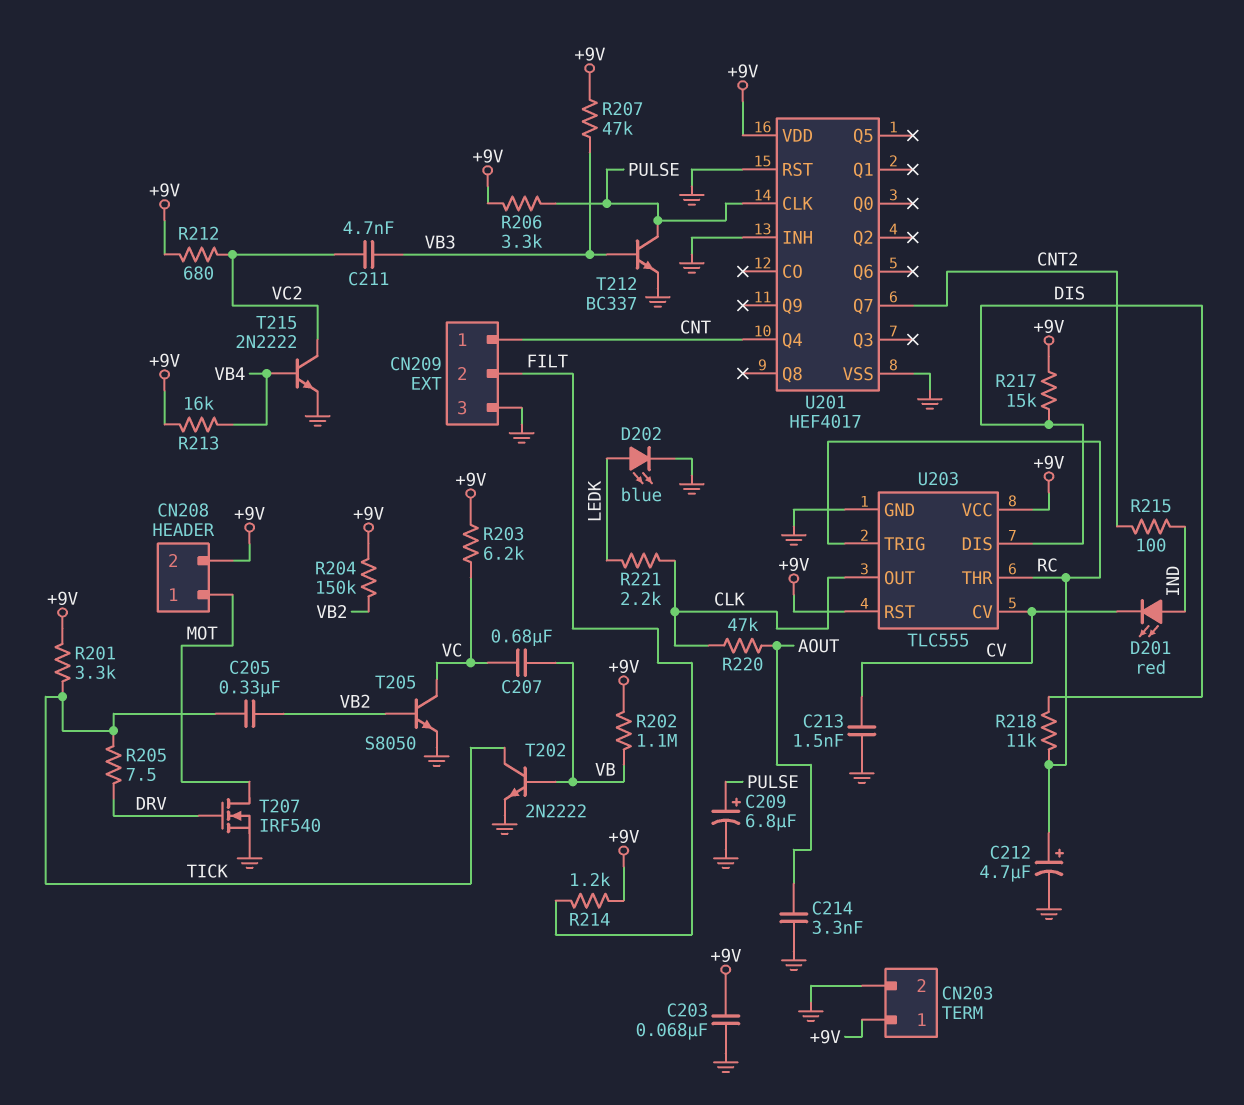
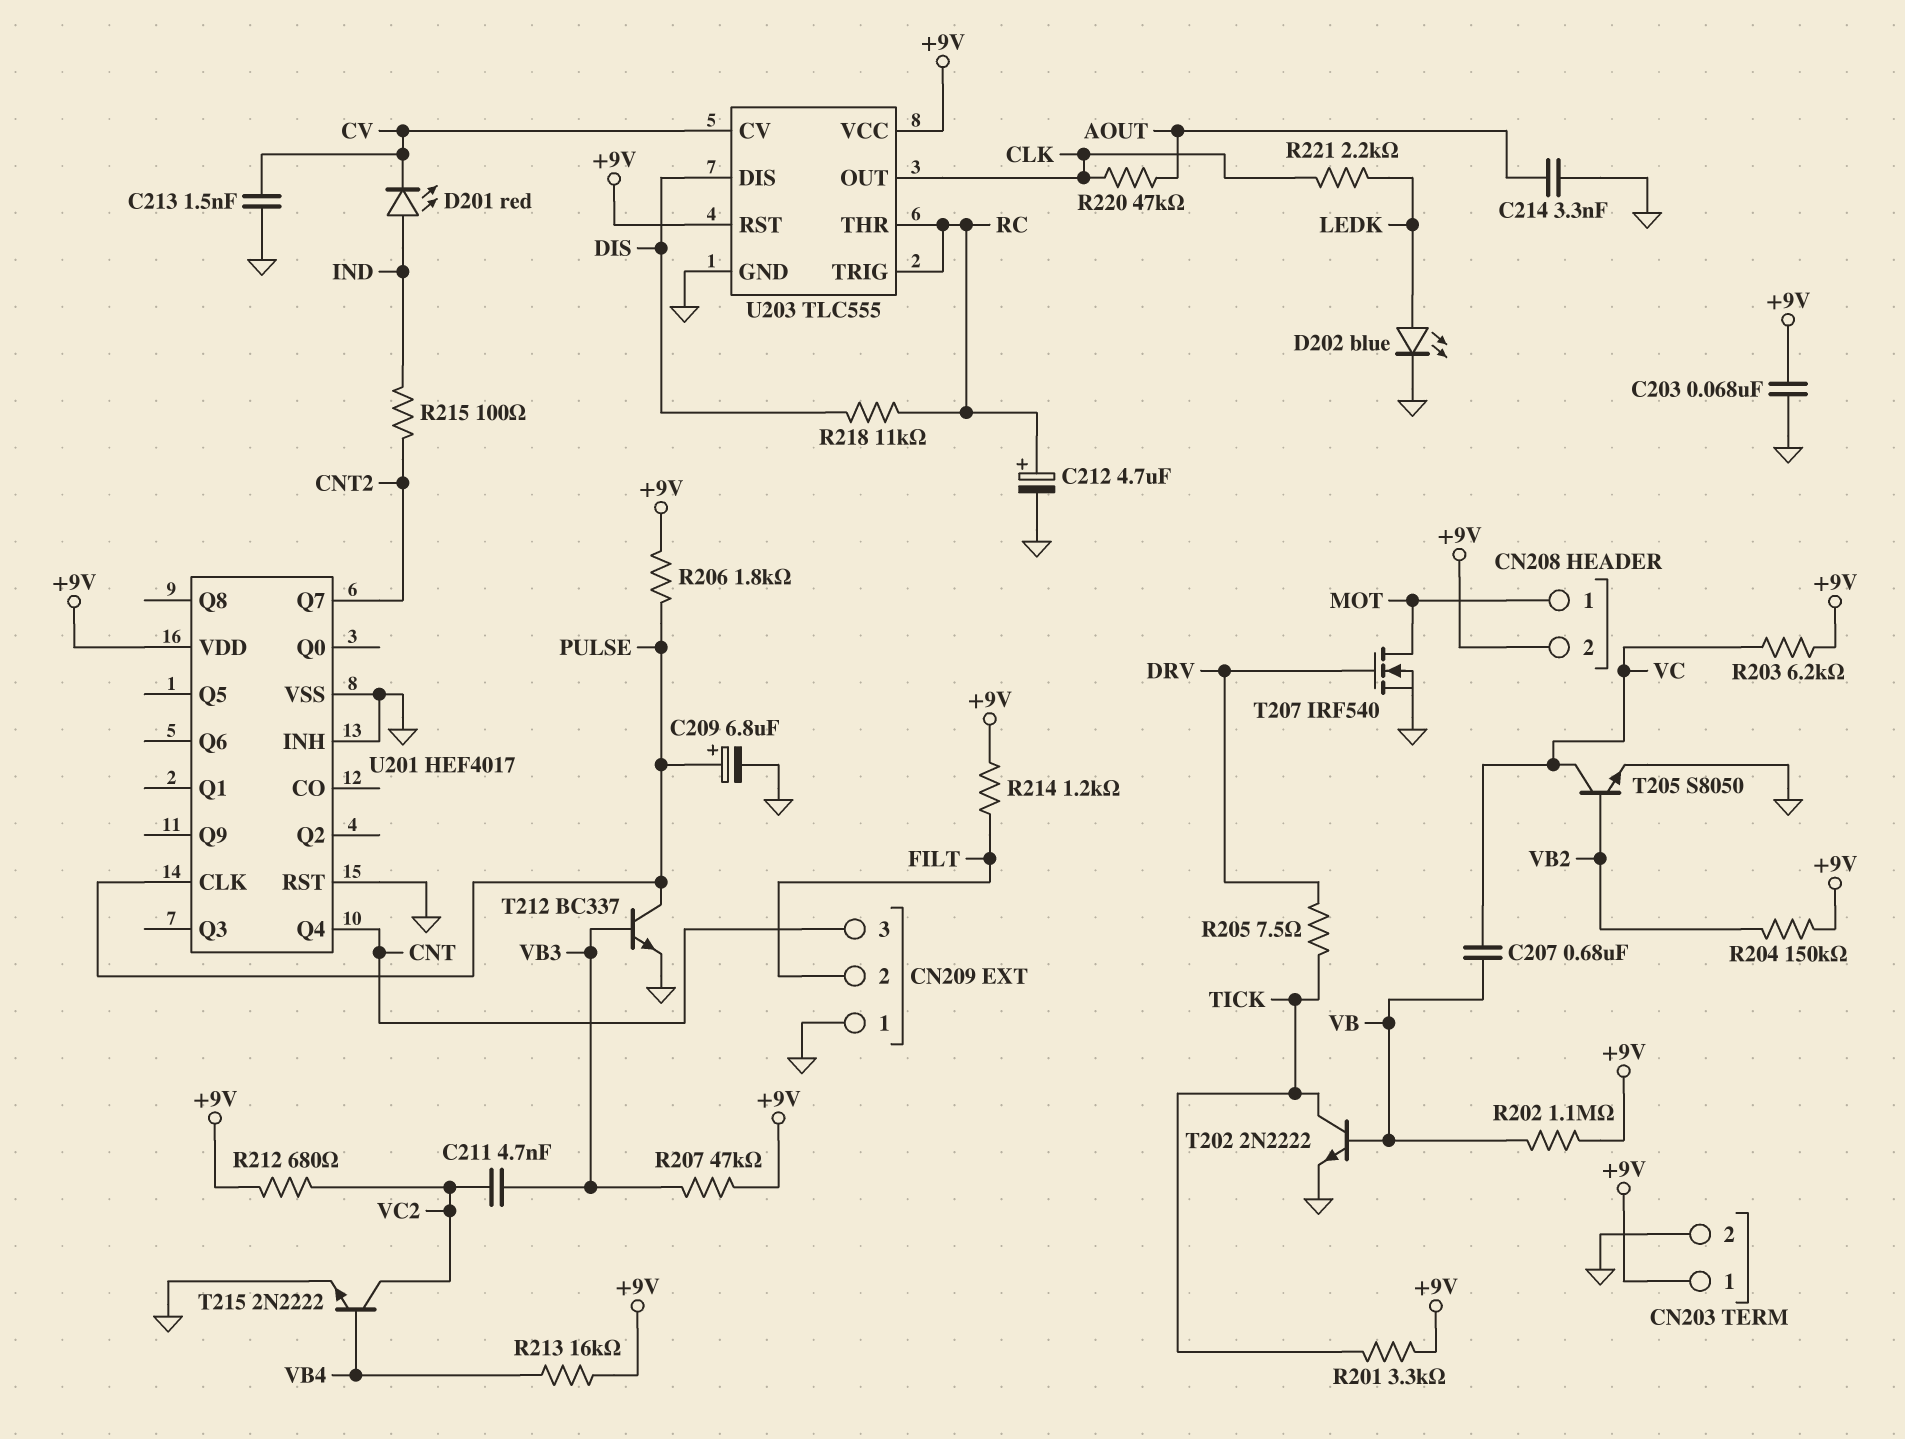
C205: 330nF (TICK, VB2) -> none
CN209 pin 1: CNT -> GND
CN209 pin 3: GND -> CNT
R206: 3.3k (+9V, PULSE) -> 1.8k (+9V, PULSE)
R217: 15k (+9V, DIS) -> none

